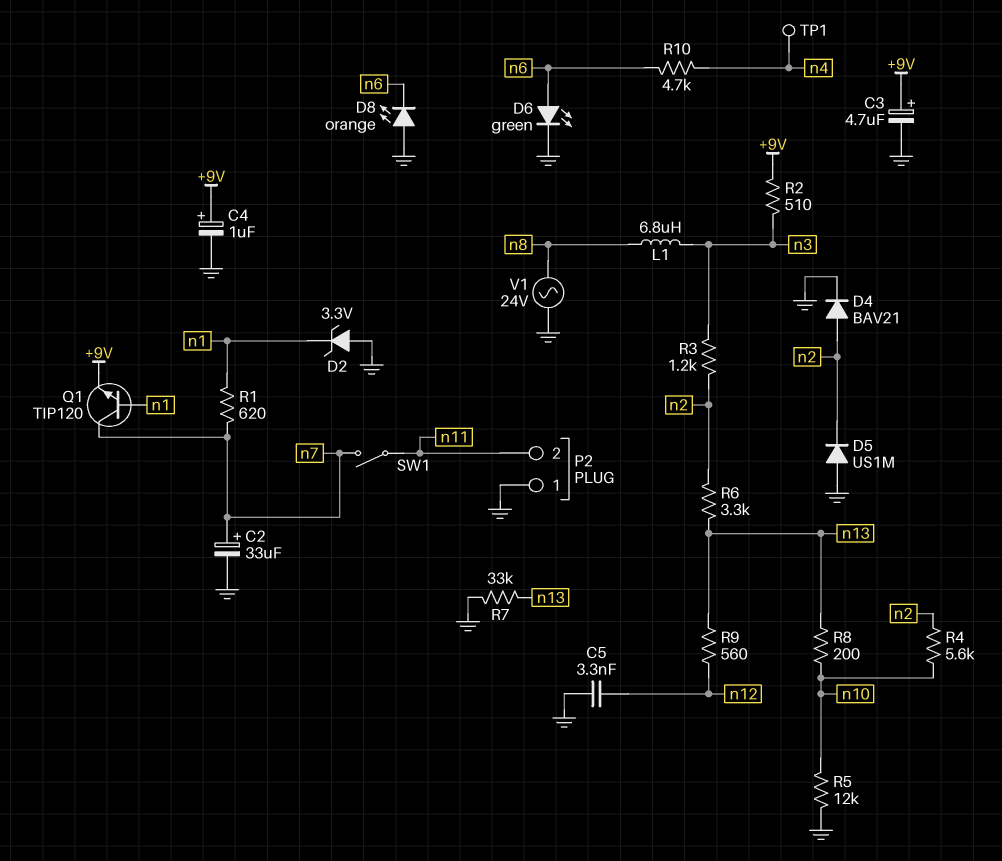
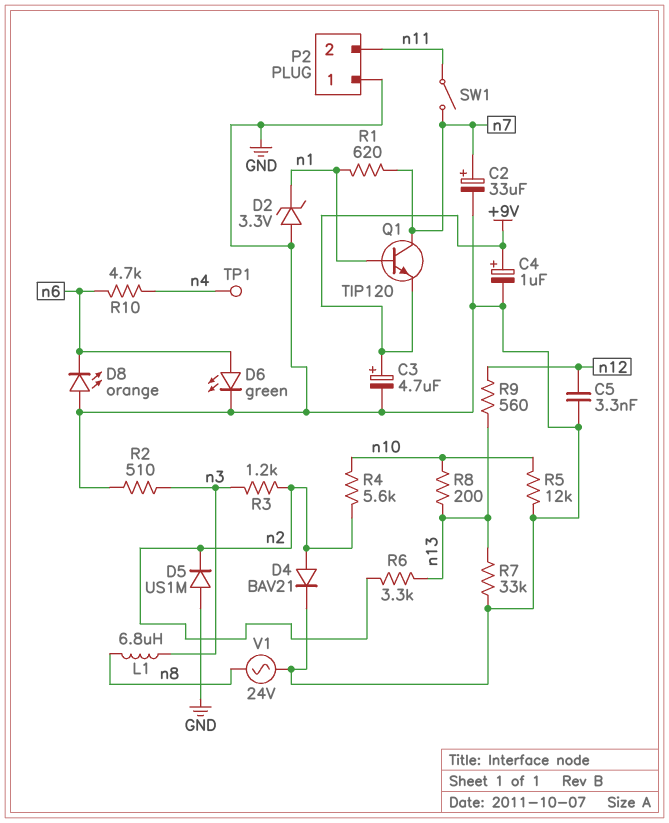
R2: 510 (+9V, n3) -> 510 (GND, n3)

